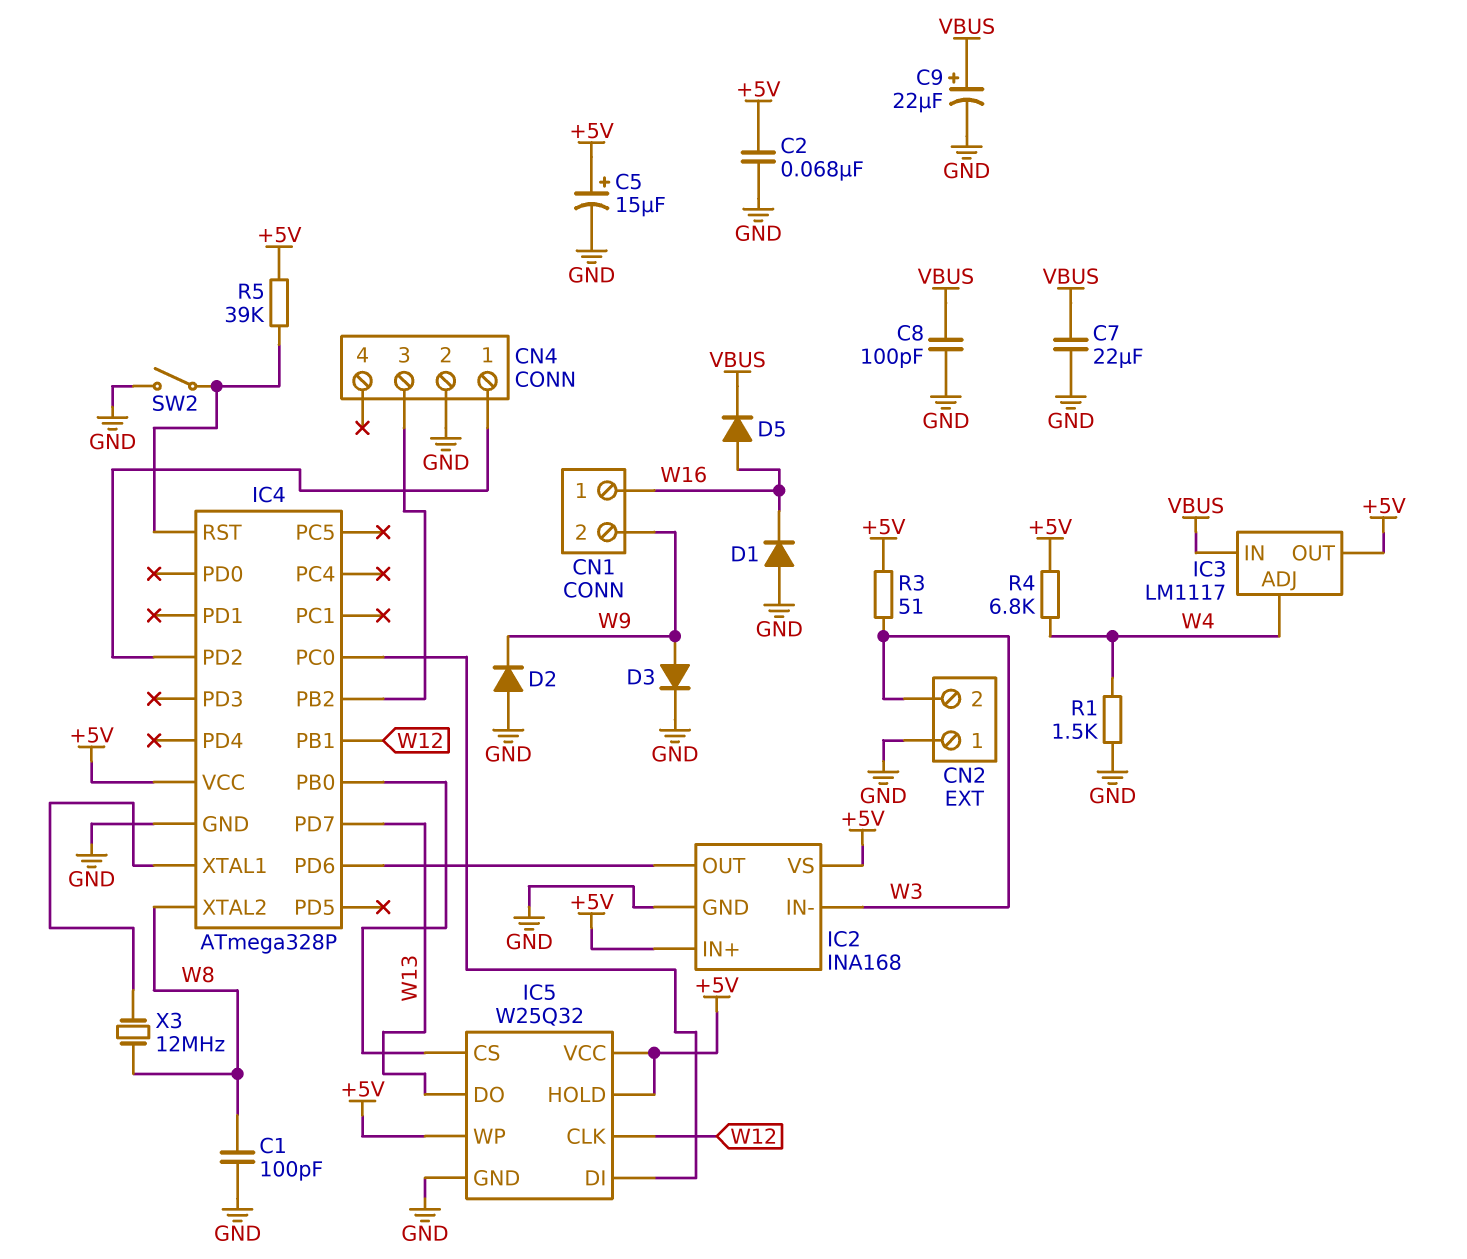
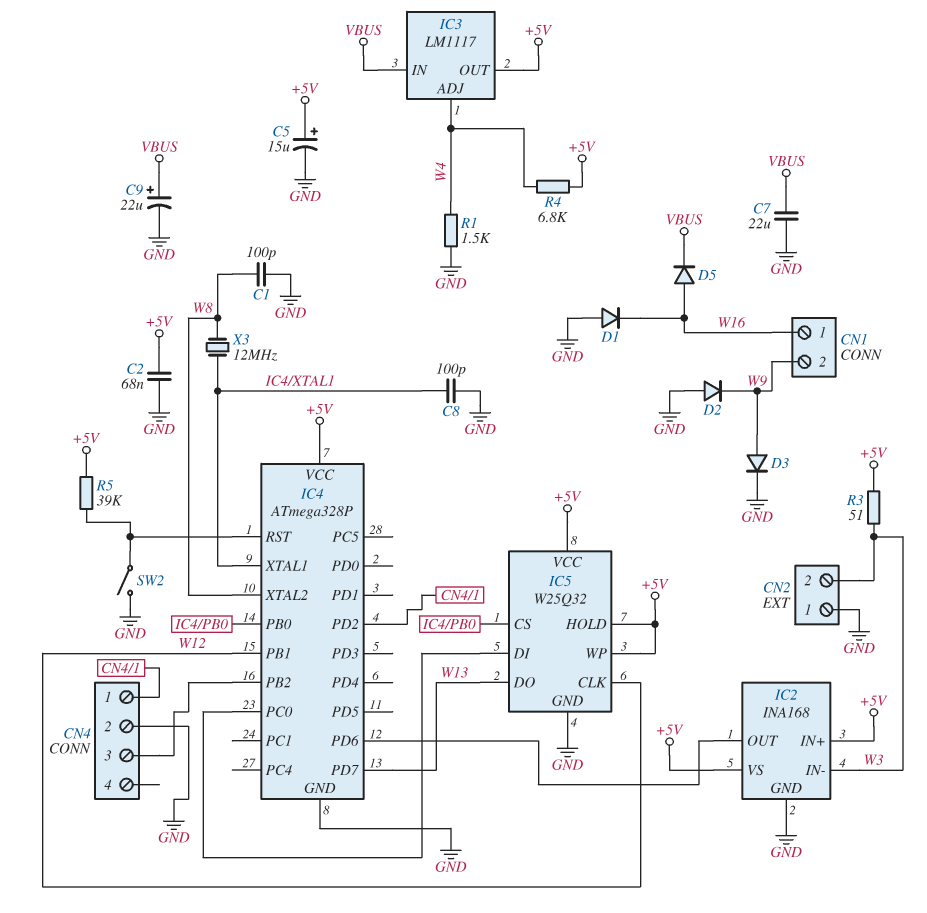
C8: 100pF (GND, VBUS) -> 100pF (GND, IC4/XTAL1)

